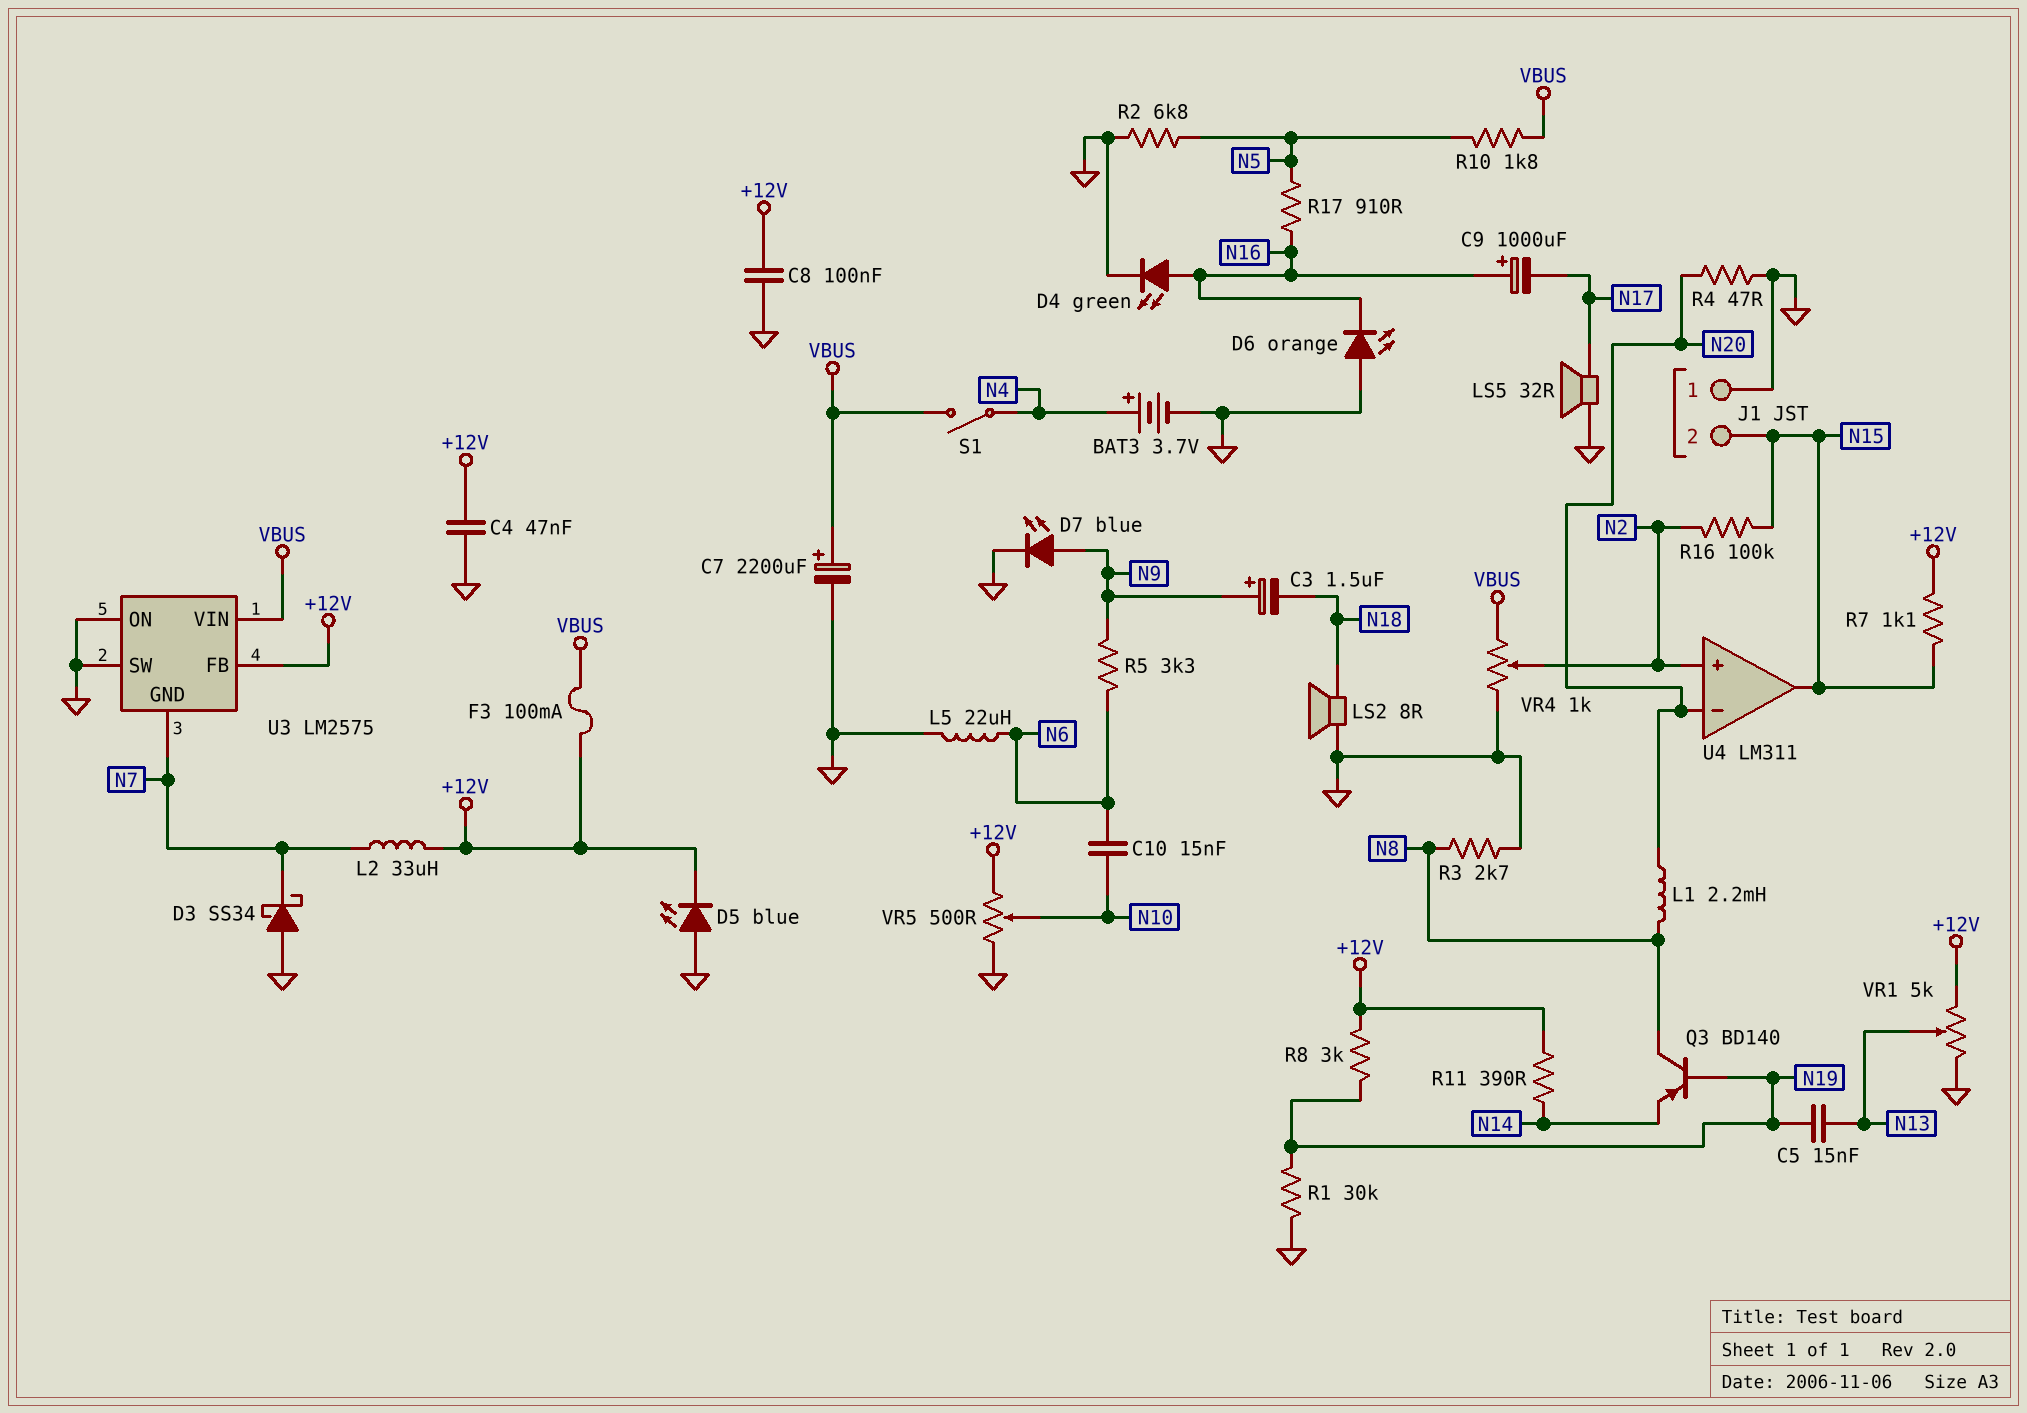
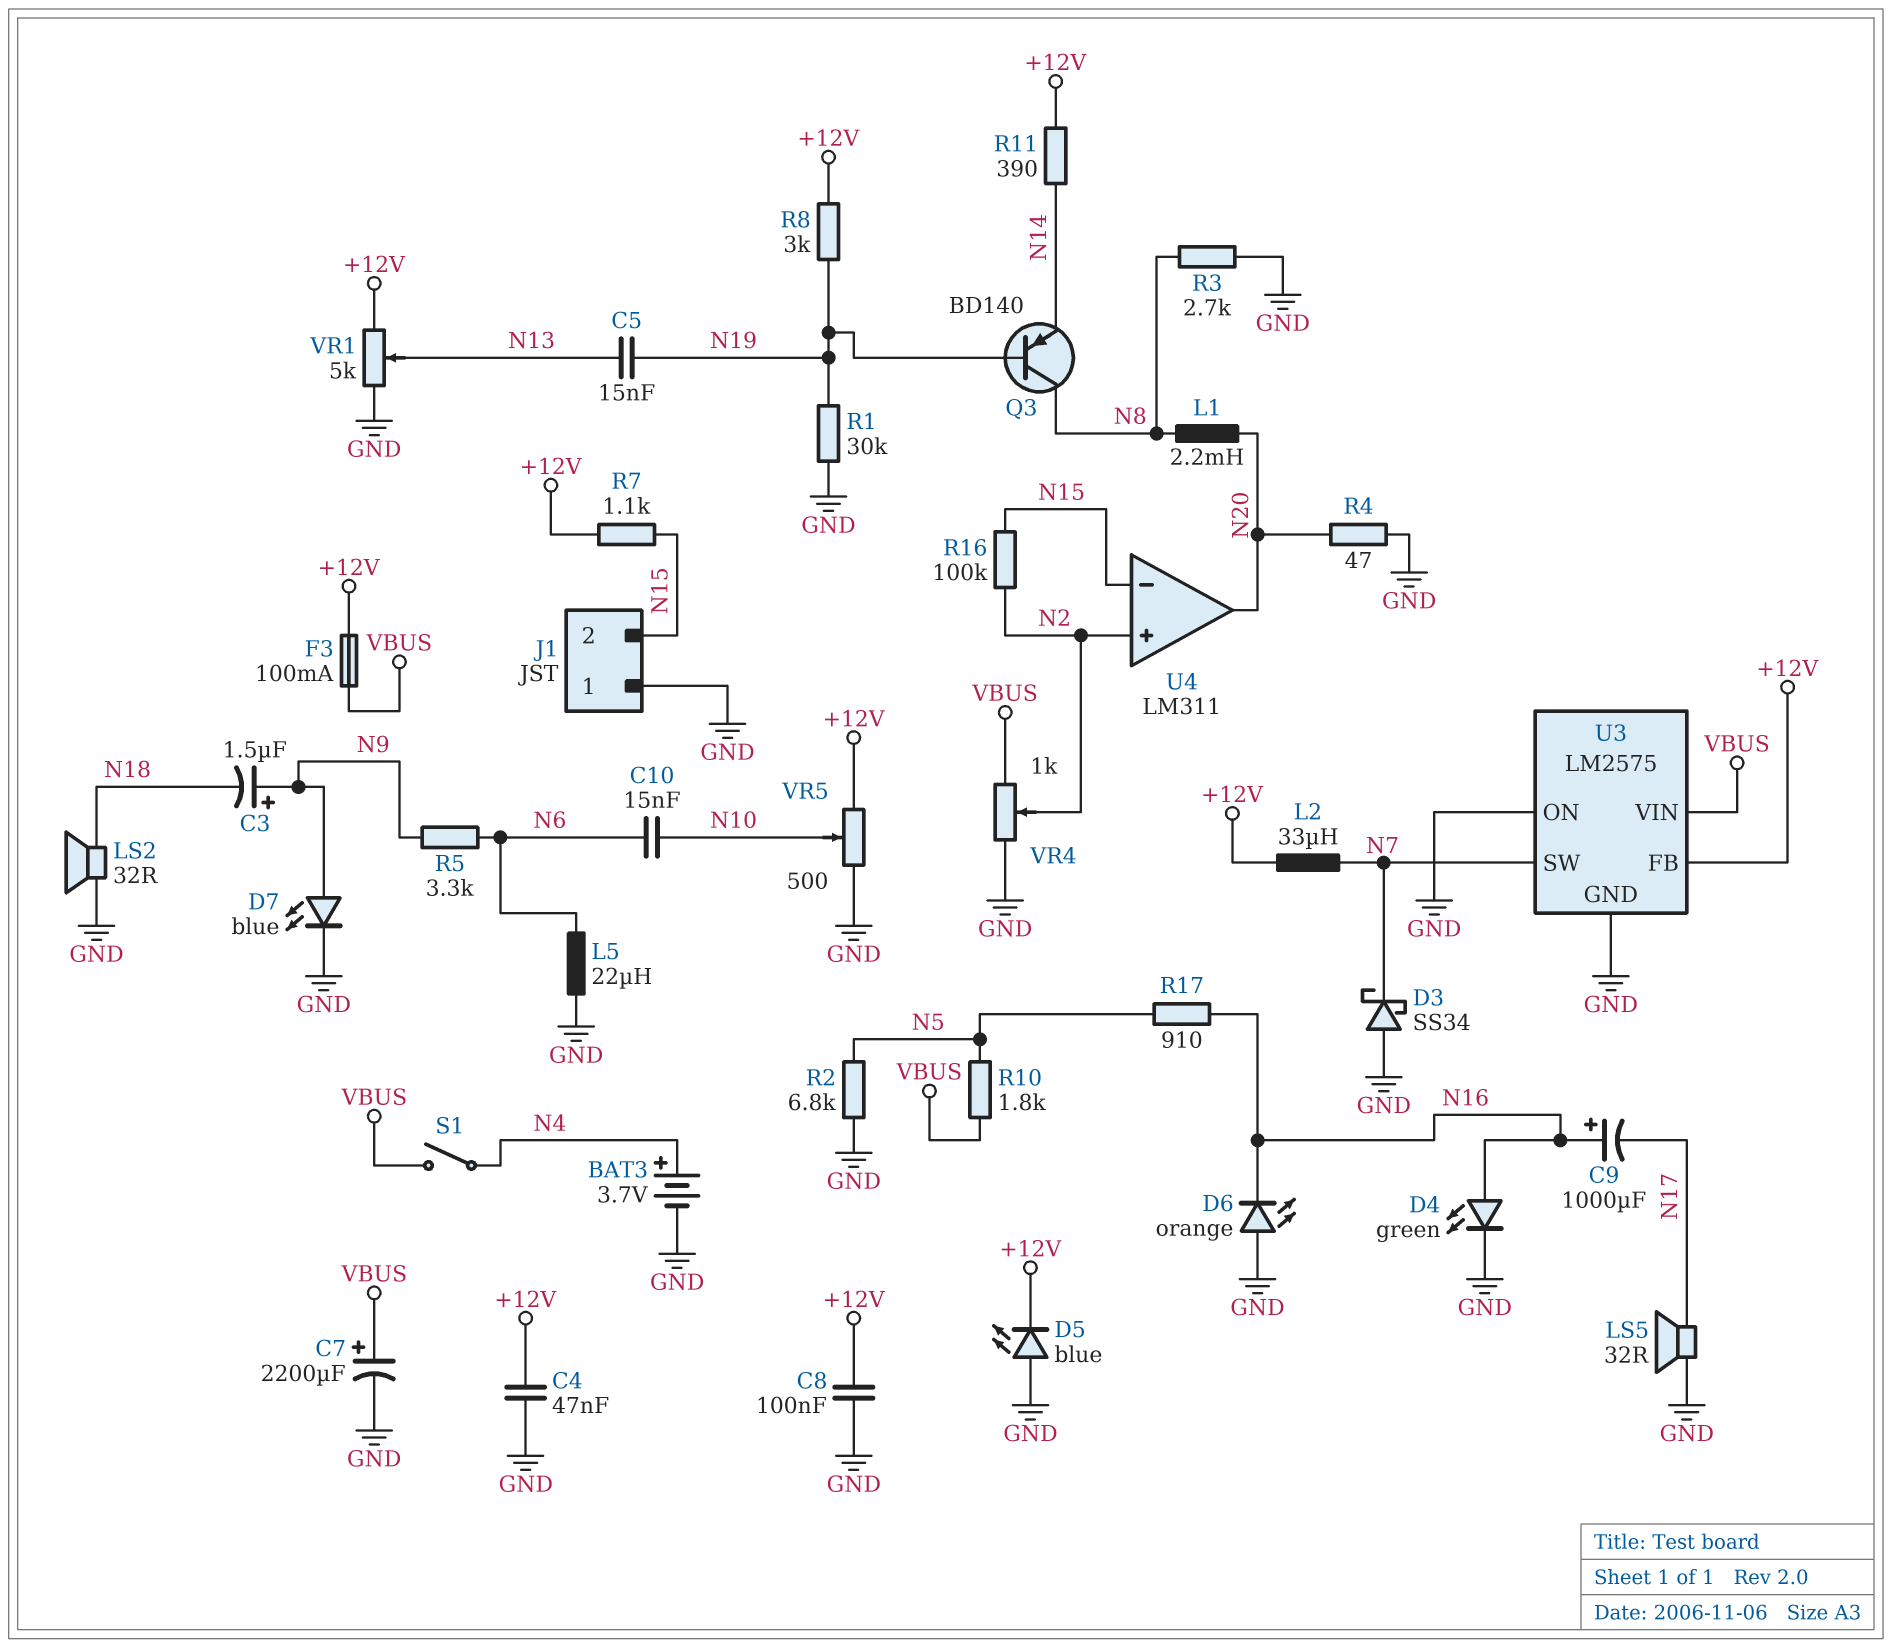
LS2: speaker 8R (GND, N18) -> speaker 32R (GND, N18)
U3 pin GND: N7 -> GND
U3 pin SW: GND -> N7
U4 pin in-: N20 -> N15
U4 pin out: N15 -> N20

